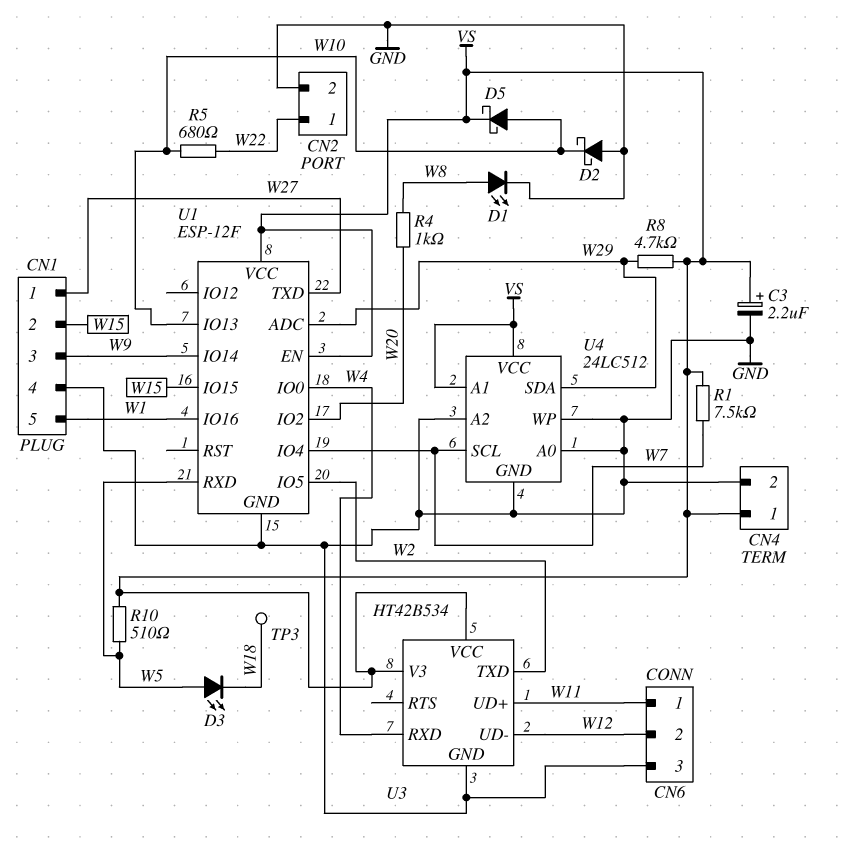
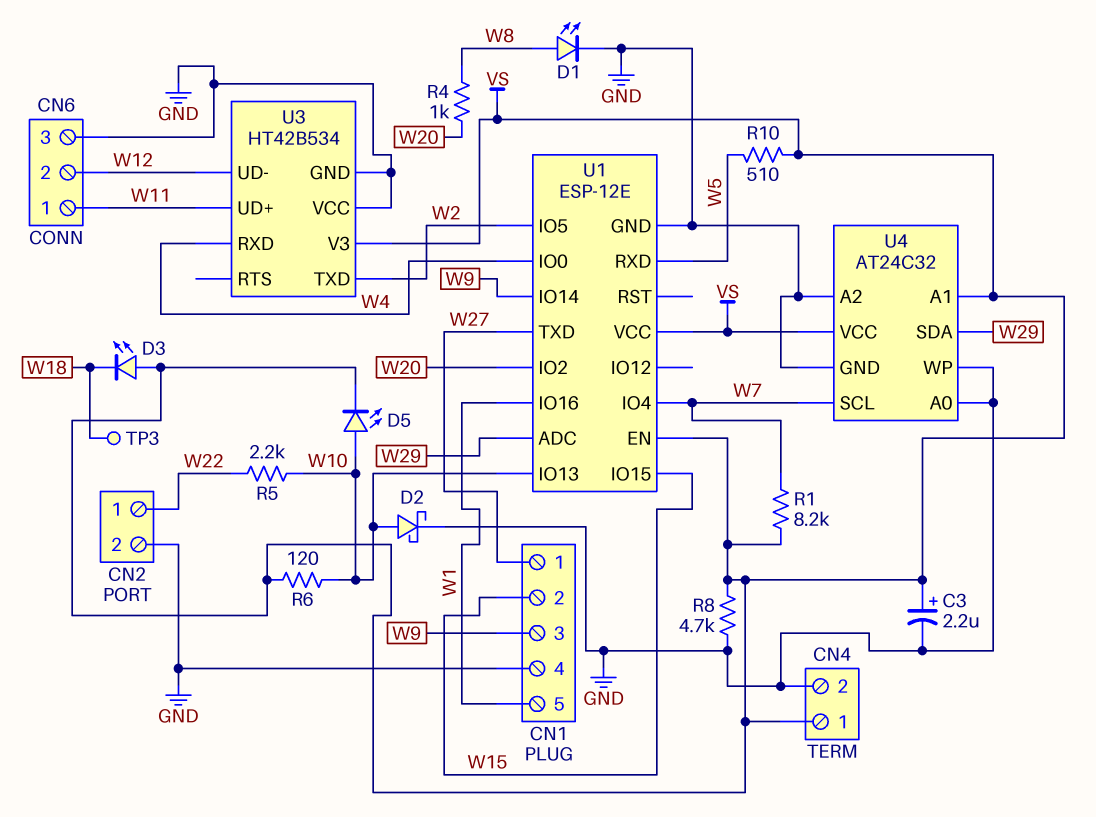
D2: schottky (A GND, K W10) -> schottky (A W10, K GND)
D3: LED (A W5, K W18) -> LED (A VS, K W18)
D5: schottky (A W10, K VS) -> LED (A W10, K VS)
R1: 7.5k (VS, W7) -> 8.2k (VS, W7)
R5: 680 (W10, W22) -> 2.2k (W10, W22)
R6: none -> 120 (VS, W10)
R8: 4.7k (VS, W29) -> 4.7k (GND, VS)
U1: ESP-12F -> ESP-12E
U3 pin VCC: VS -> GND
U4: 24LC512 -> AT24C32

